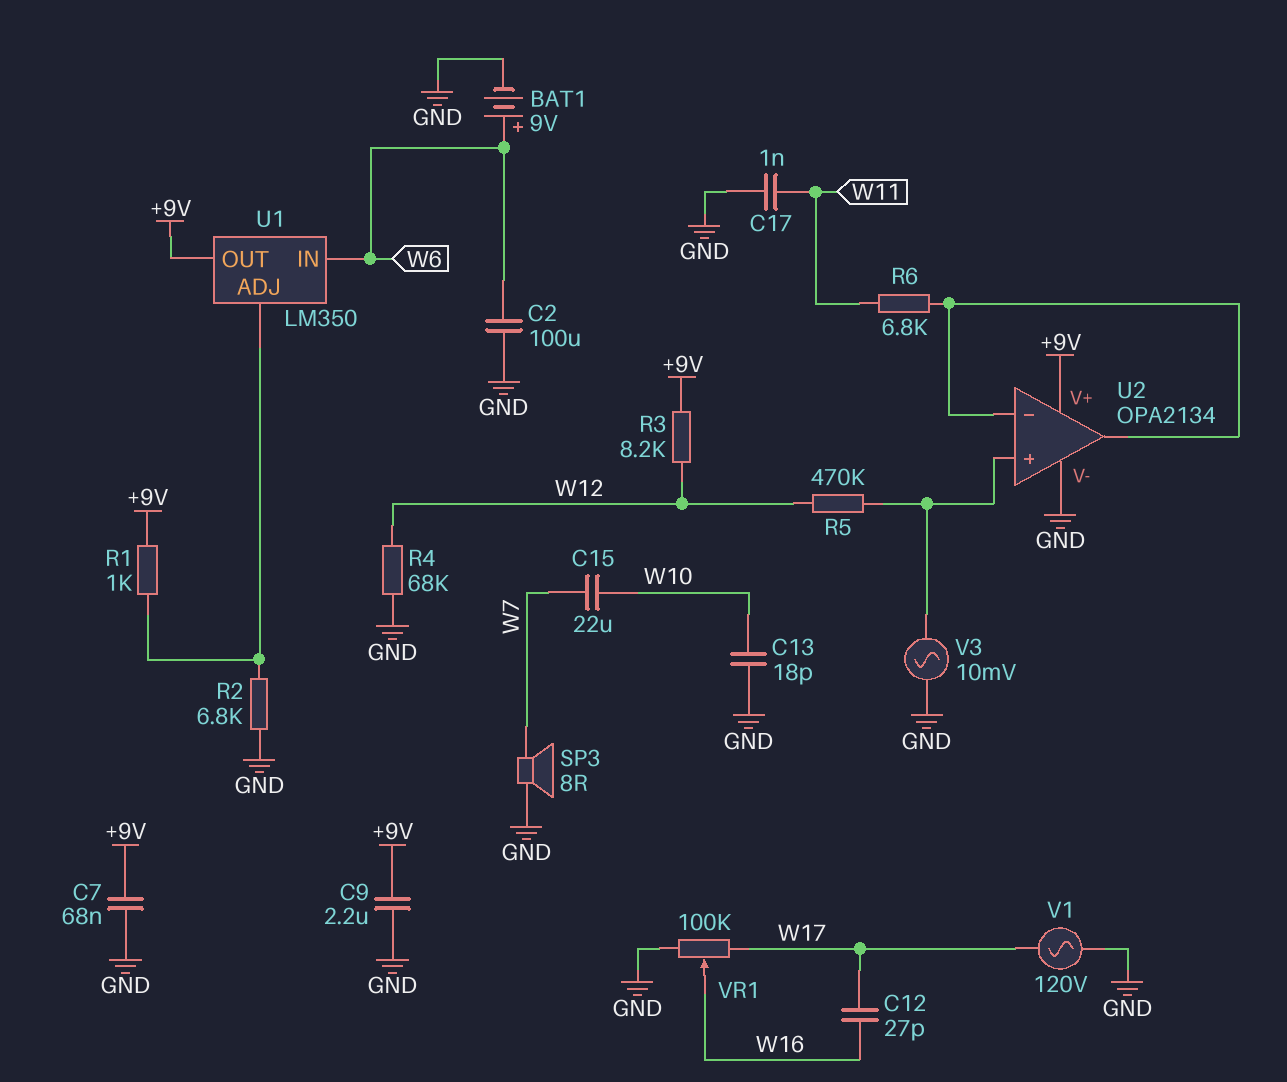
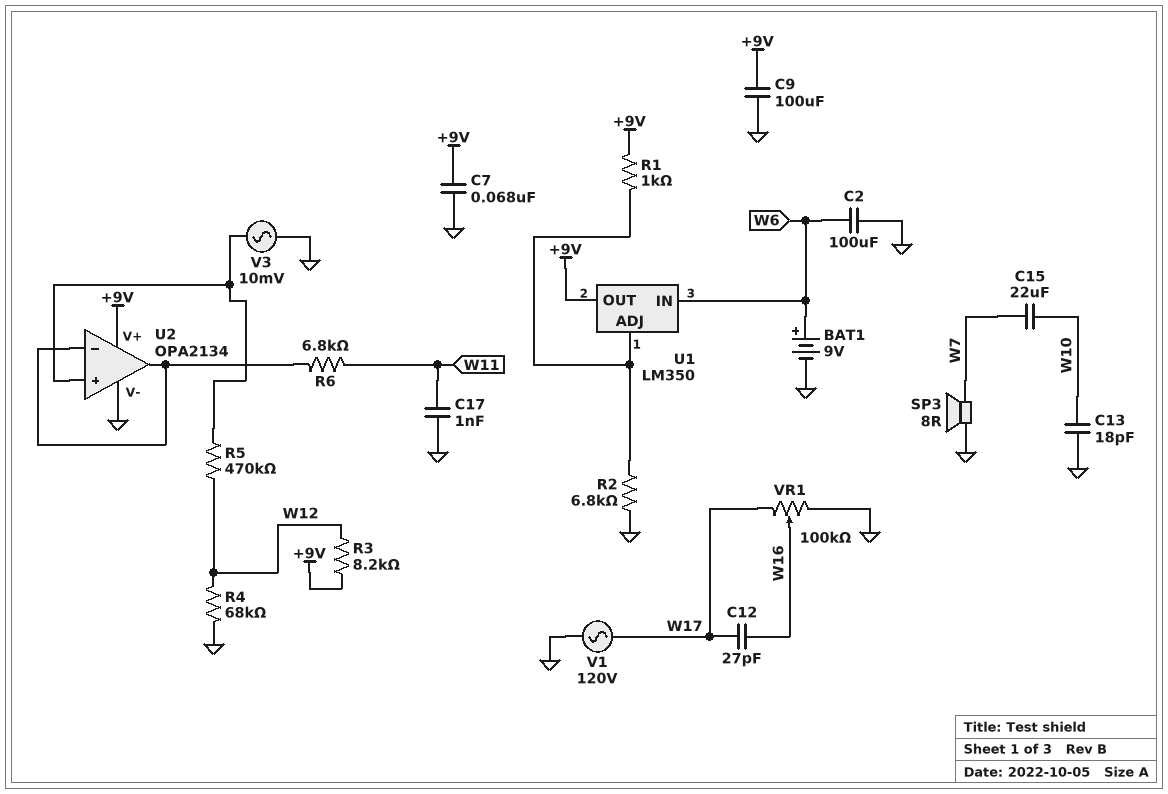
C9: 2.2uF (+9V, GND) -> 100uF (+9V, GND)

